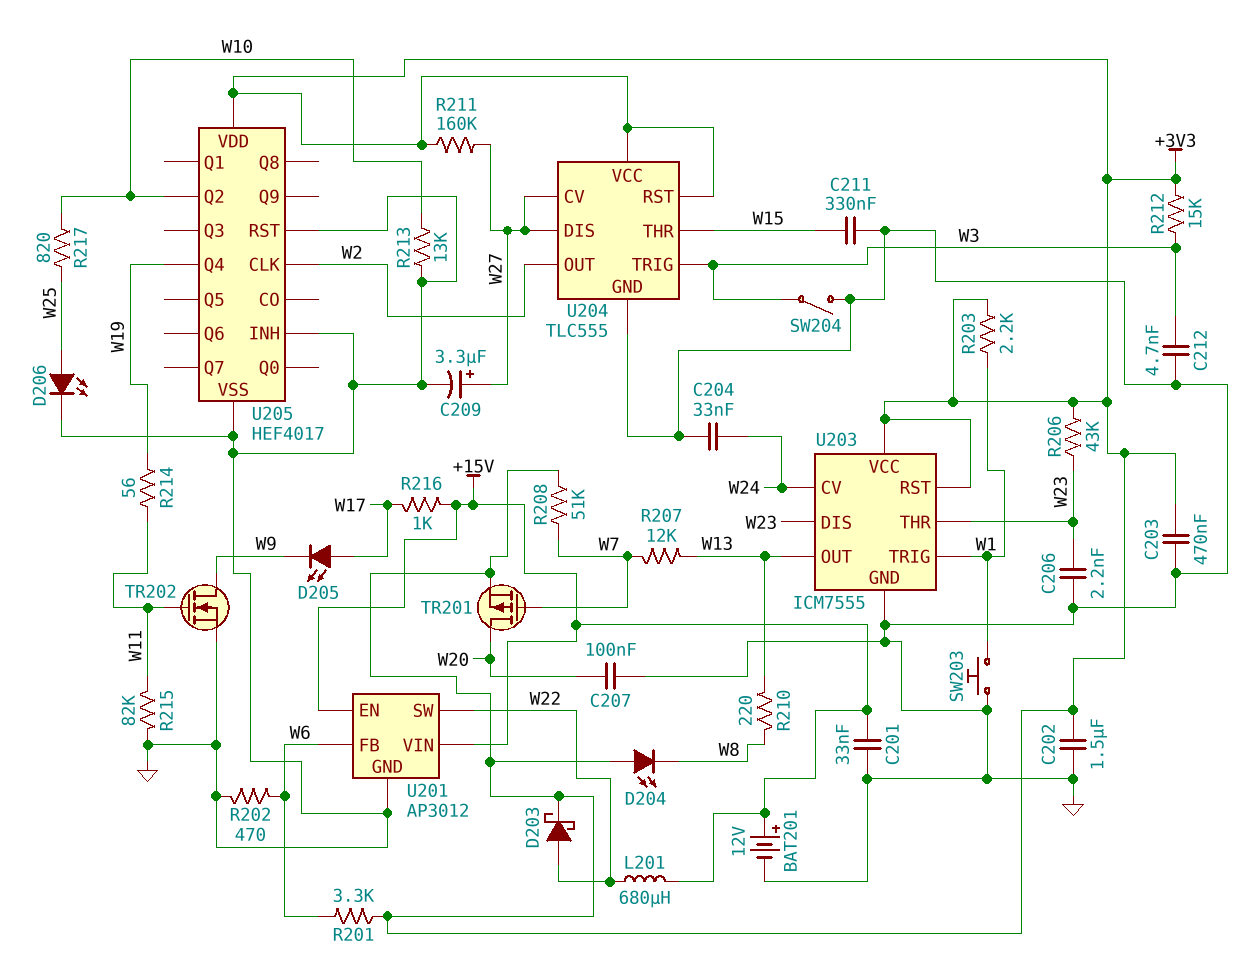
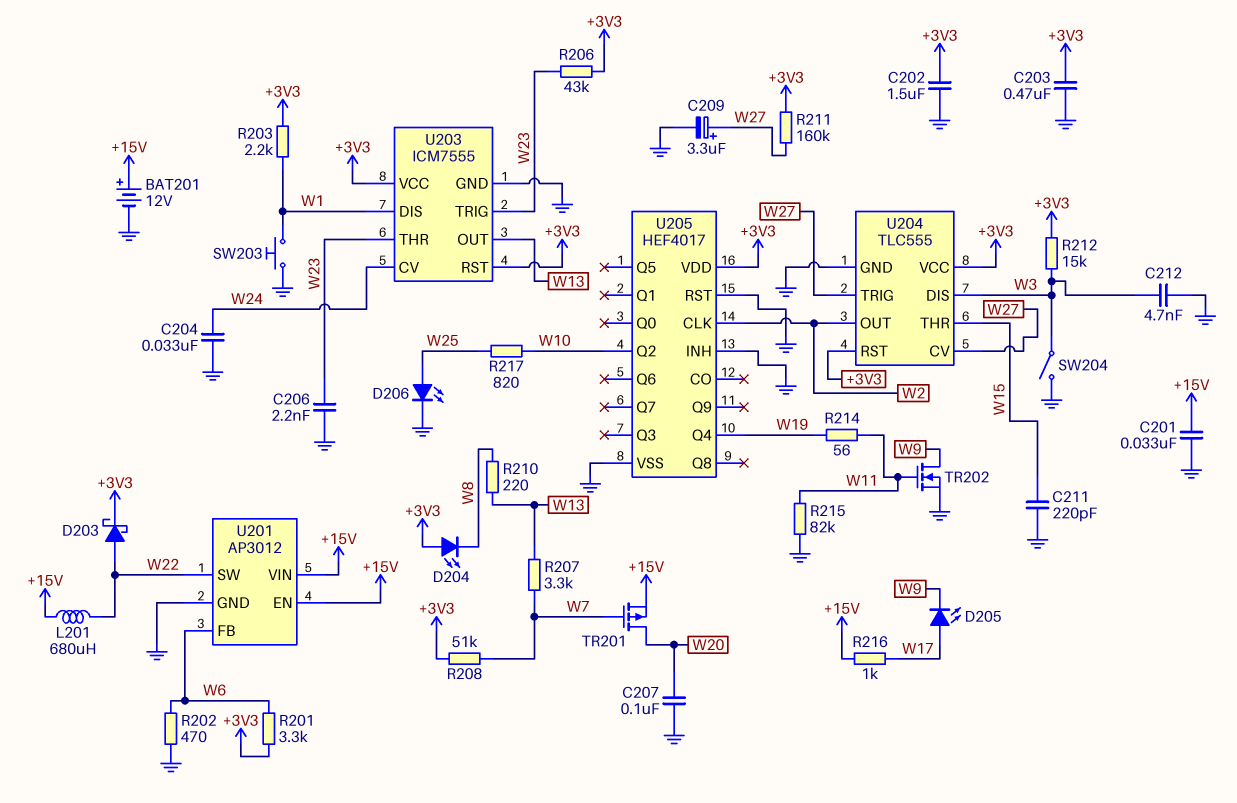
C211: 330nF (GND, W15) -> 220pF (GND, W15)
R207: 12k (W7, W13) -> 3.3k (W7, W13)
R213: 13k (GND, W10) -> none
TR201: PMOS (G W7, D W20, S +3V3) -> PMOS (G W7, D W20, S +15V)
U203 pin DIS: W23 -> W1
U203 pin TRIG: W1 -> W23
U204 pin DIS: W27 -> W3
U204 pin TRIG: W3 -> W27

